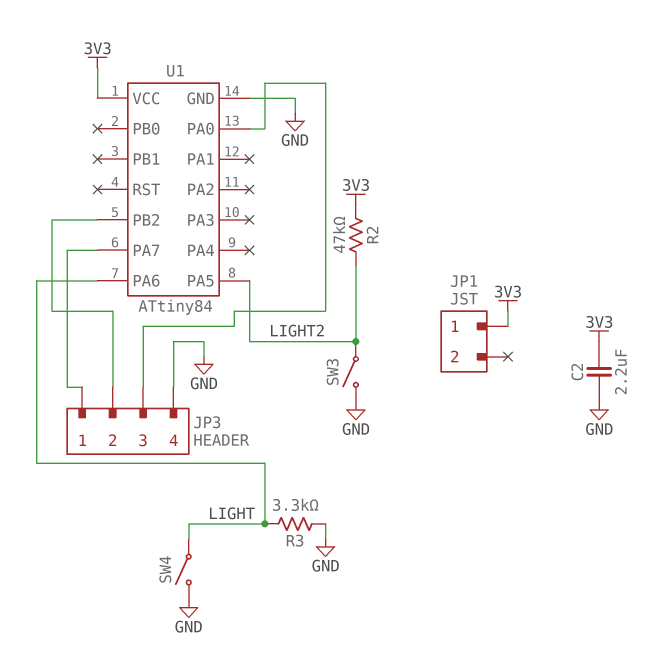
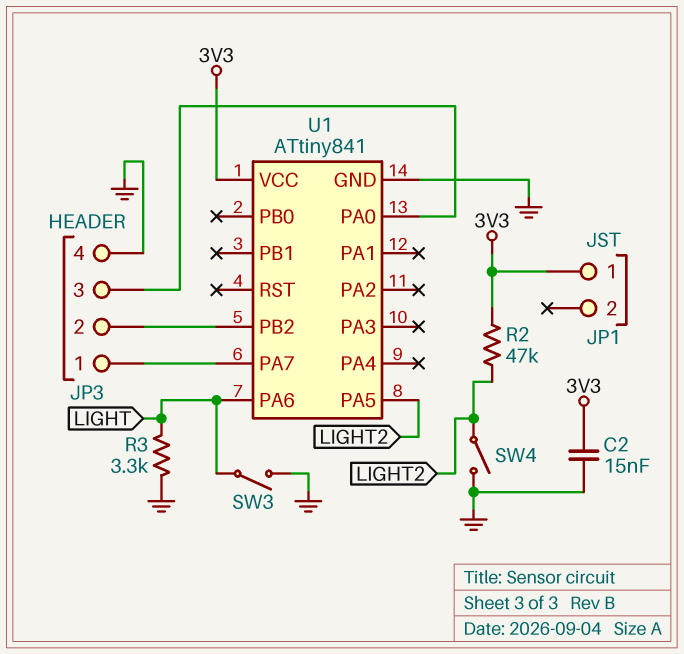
C2: 2.2uF (3V3, GND) -> 15nF (3V3, GND)
SW3: switch (GND, LIGHT2) -> switch (GND, LIGHT)
SW4: switch (GND, LIGHT) -> switch (GND, LIGHT2)
U1: ATtiny84 -> ATtiny841

